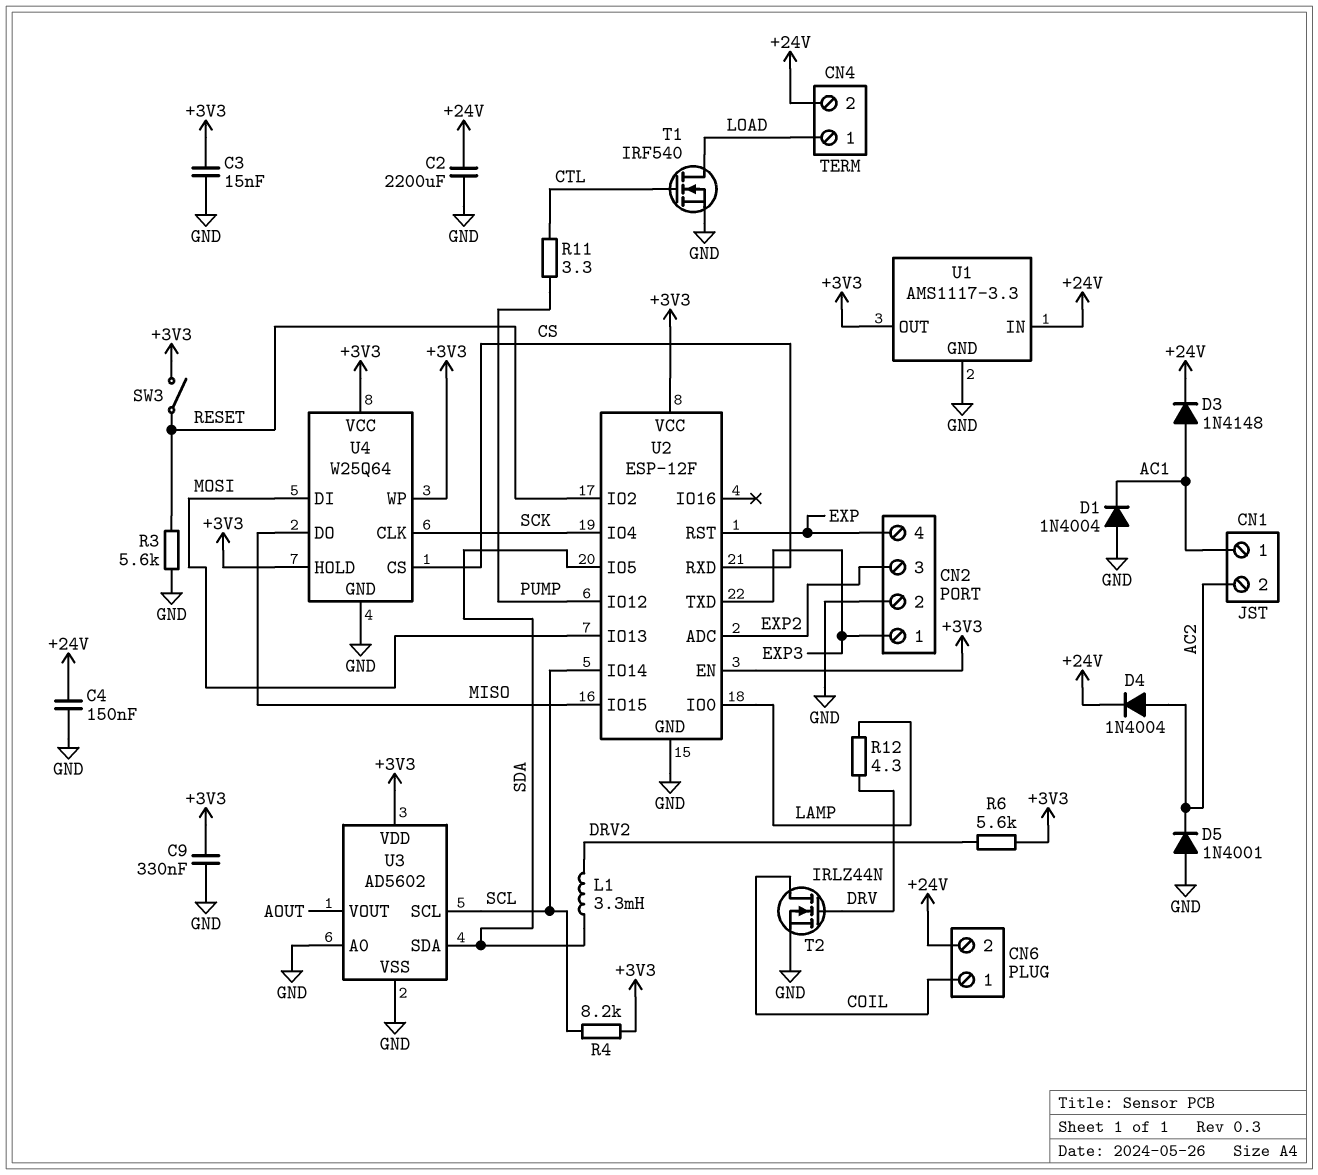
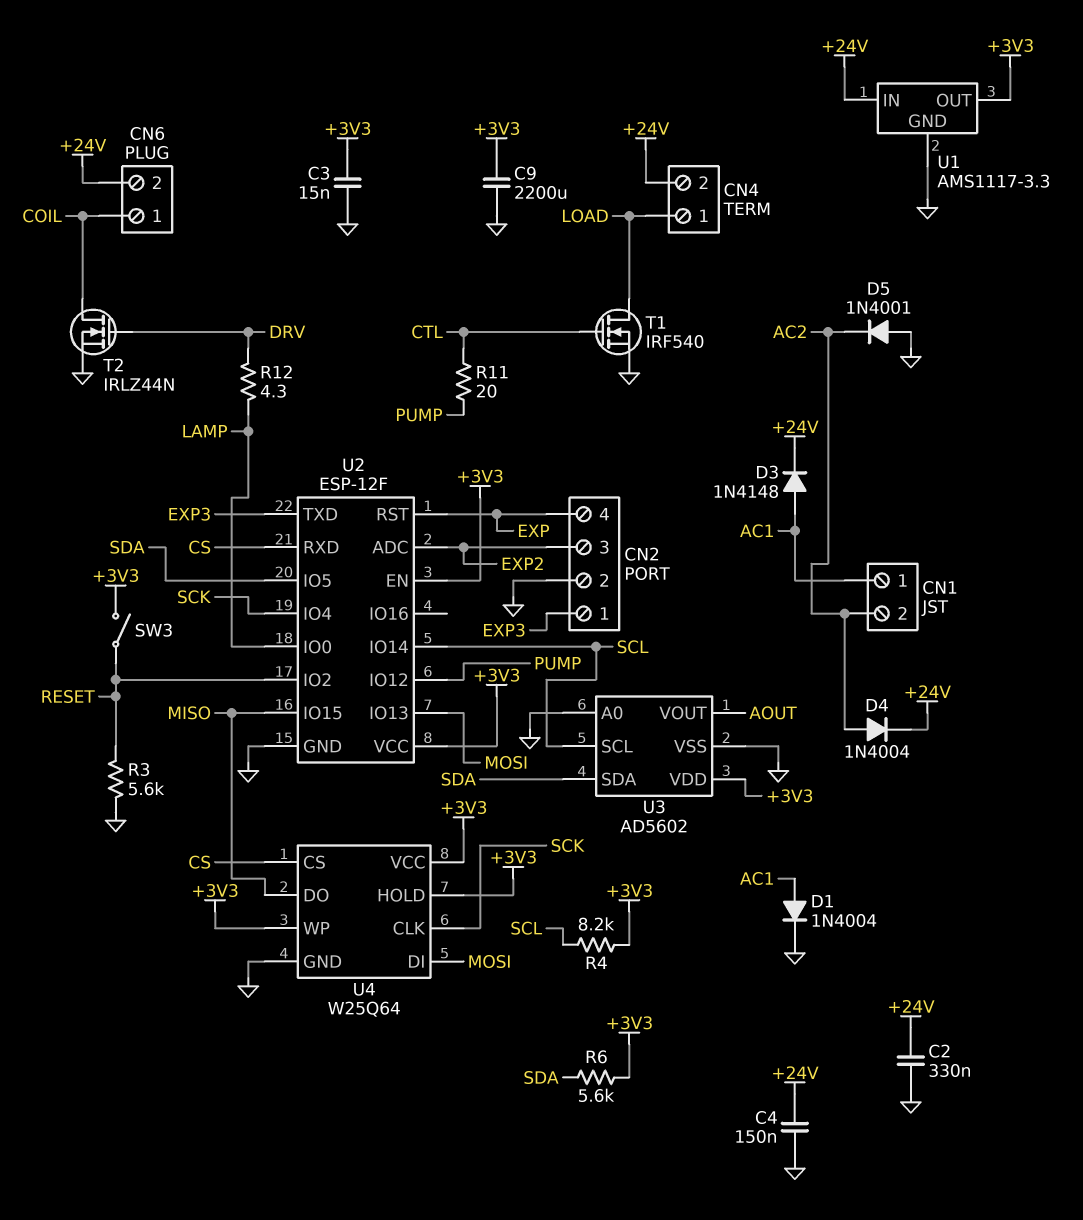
C2: 2200uF (+24V, GND) -> 330nF (+24V, GND)
C9: 330nF (+3V3, GND) -> 2200uF (+3V3, GND)
D1: diode 1N4004 (A GND, K AC1) -> diode 1N4004 (A AC1, K GND)
L1: 3.3mH (DRV2, SDA) -> none
R6: 5.6k (+3V3, DRV2) -> 5.6k (+3V3, SDA)
R11: 3.3 (CTL, PUMP) -> 20 (CTL, PUMP)

